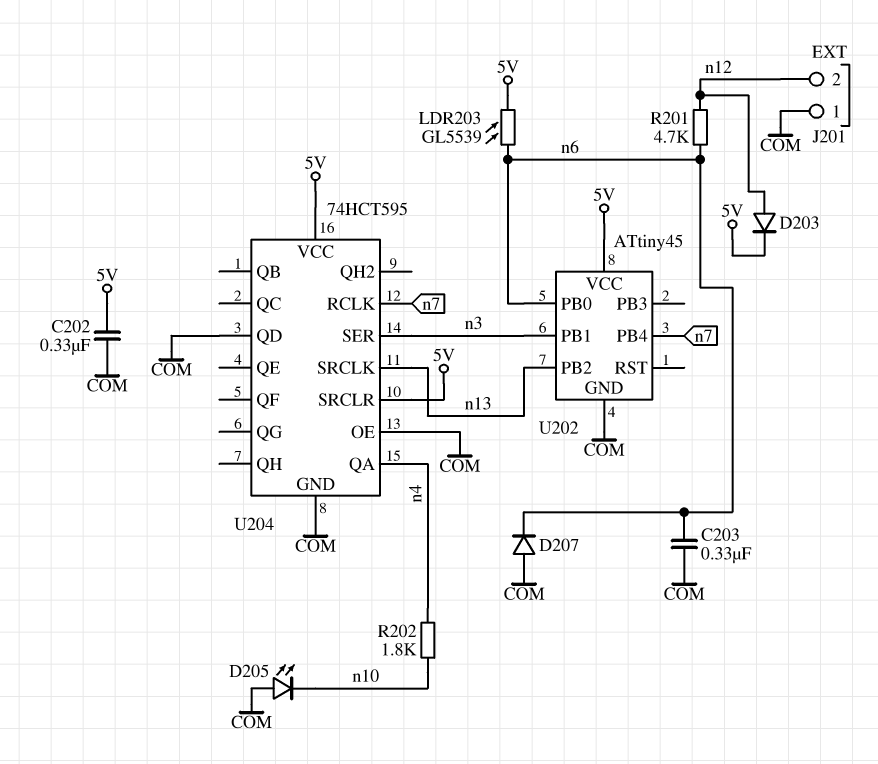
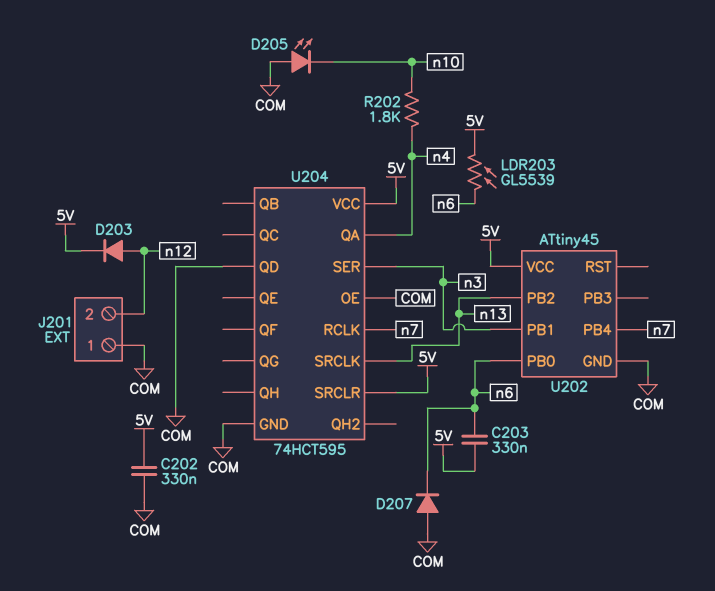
C203: 330nF (COM, n6) -> 330nF (5V, n6)
R201: 4.7k (n6, n12) -> none

